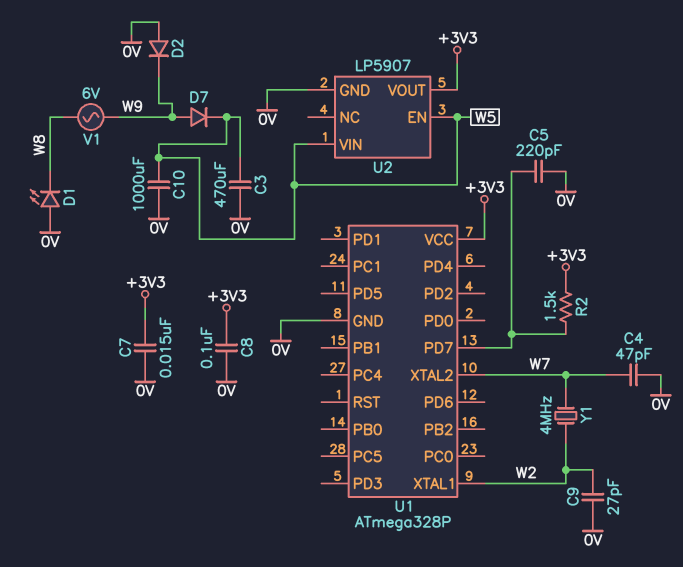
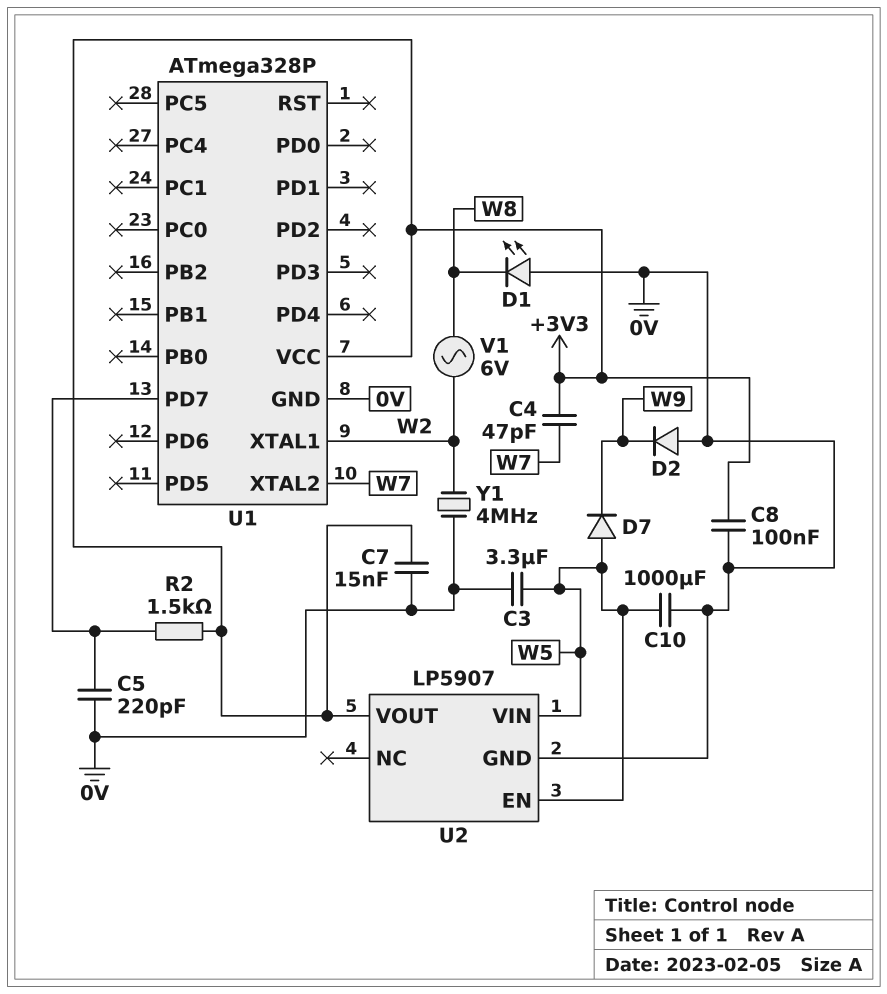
C3: 470uF (0V, W5) -> 3.3uF (0V, W5)
C4: 47pF (0V, W7) -> 47pF (+3V3, W7)
C9: 27pF (0V, W2) -> none
D7: diode (A W9, K W5) -> diode (A W5, K W9)
V1: AC 6V (W8, W9) -> AC 6V (W2, W8)
Y1: 4MHz (W2, W7) -> 4MHz (0V, W2)

